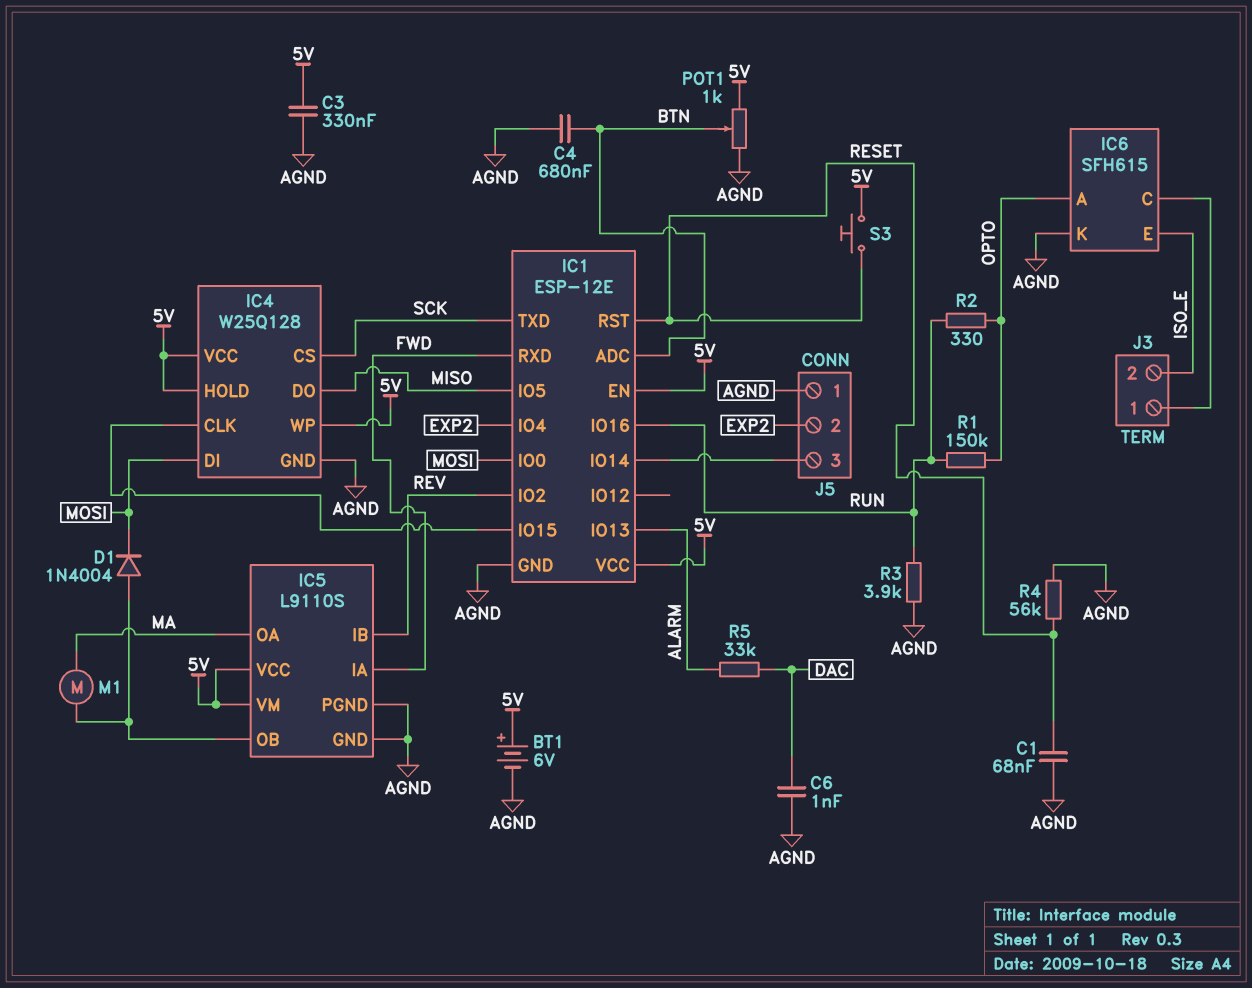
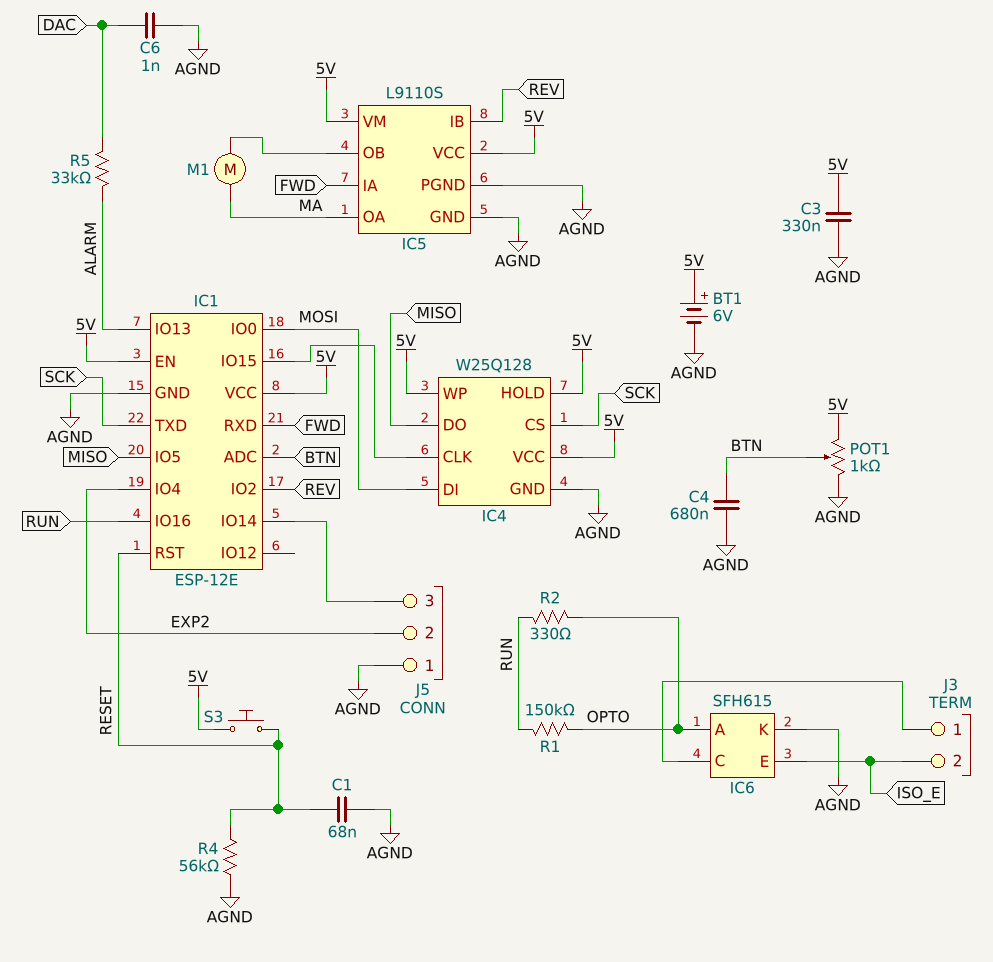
D1: diode 1N4004 (A IC5/OB, K MOSI) -> none
R3: 3.9k (AGND, RUN) -> none

